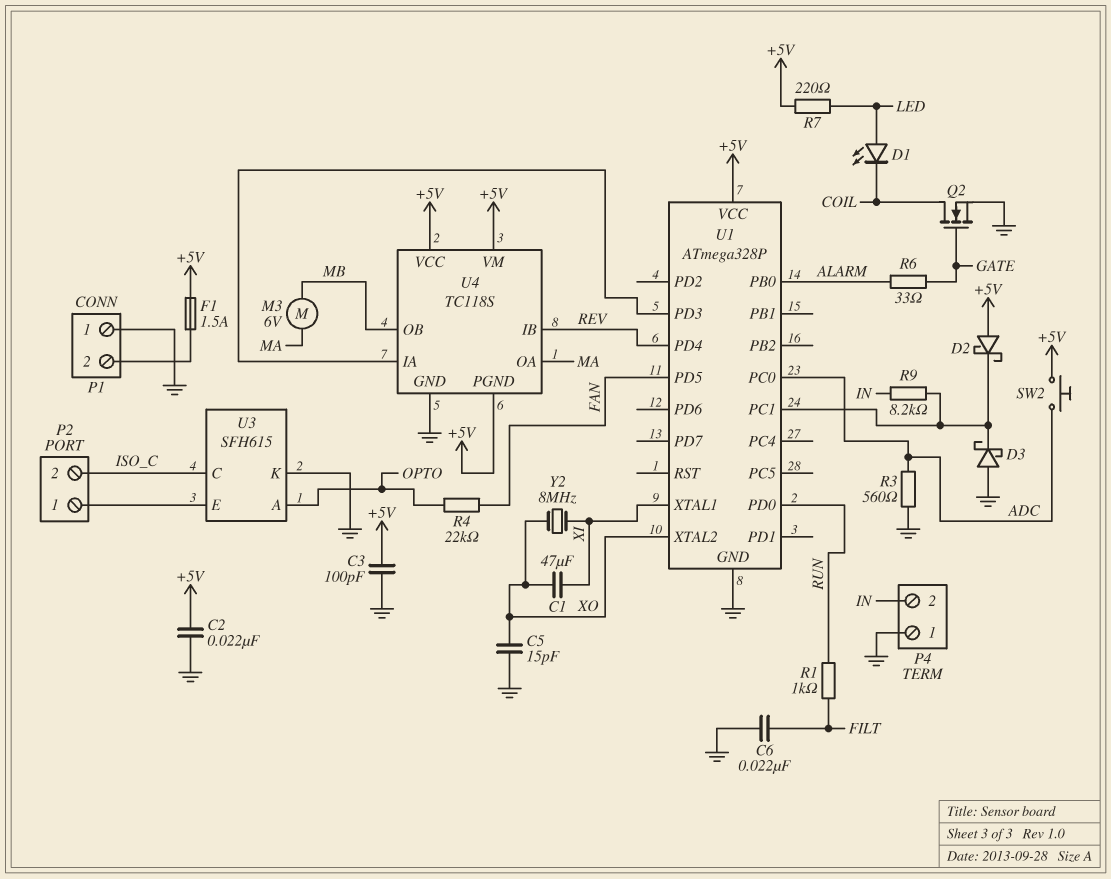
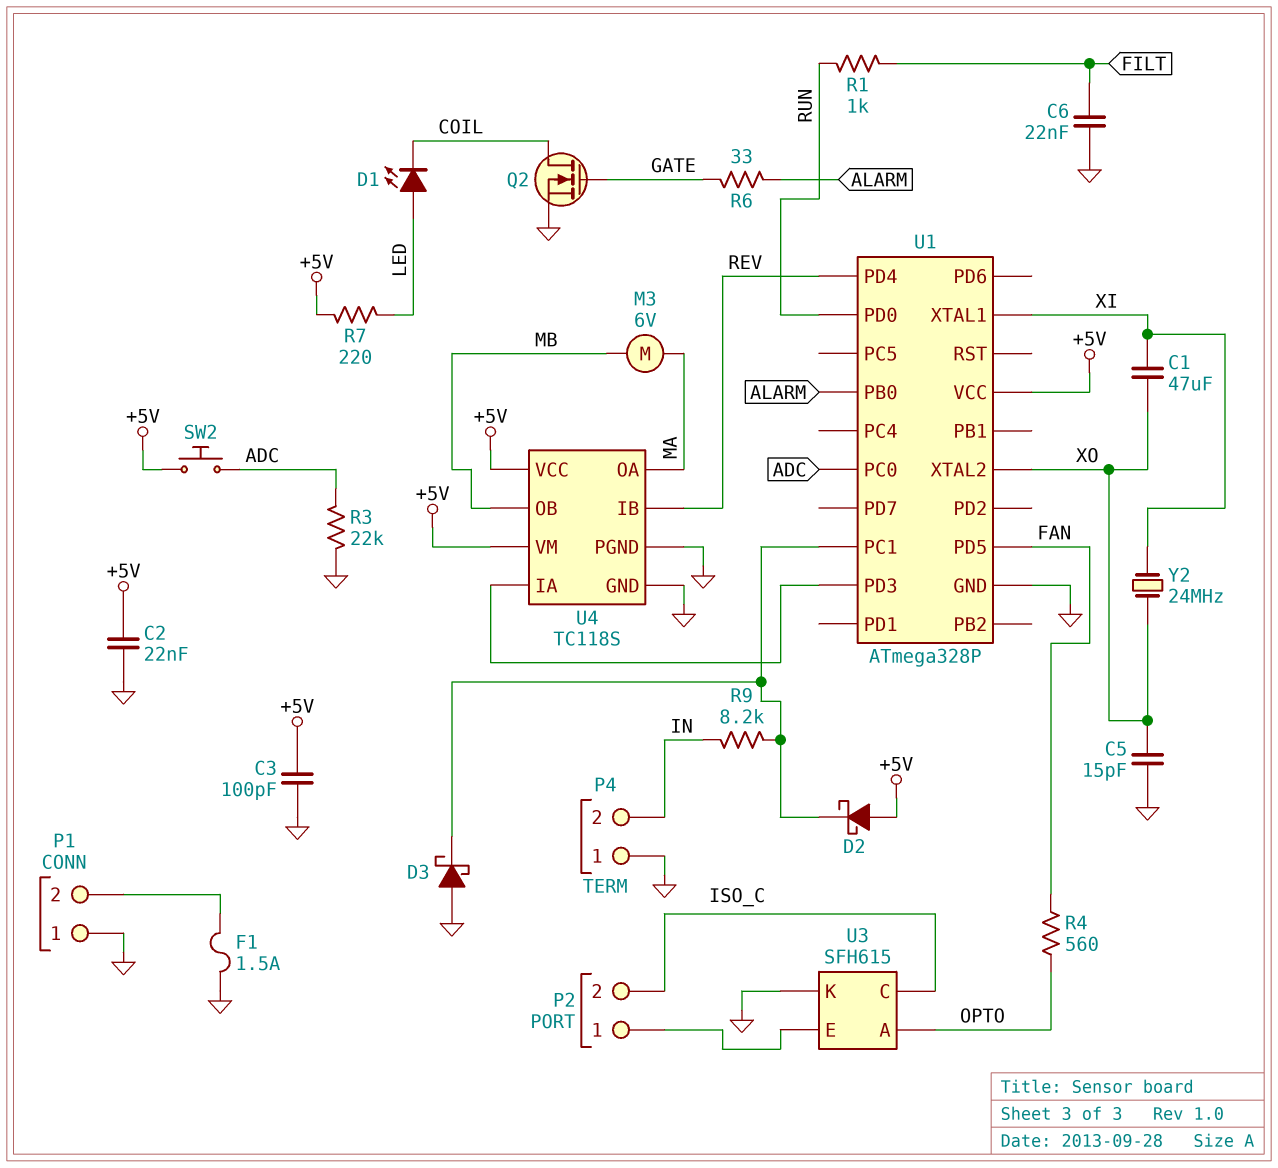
F1: 1.5A (+5V, P1/2) -> 1.5A (GND, P1/2)
R3: 560 (ADC, GND) -> 22k (ADC, GND)
R4: 22k (FAN, OPTO) -> 560 (FAN, OPTO)
U4 pin PGND: +5V -> GND
Y2: 8MHz (XI, XO) -> 24MHz (XI, XO)

